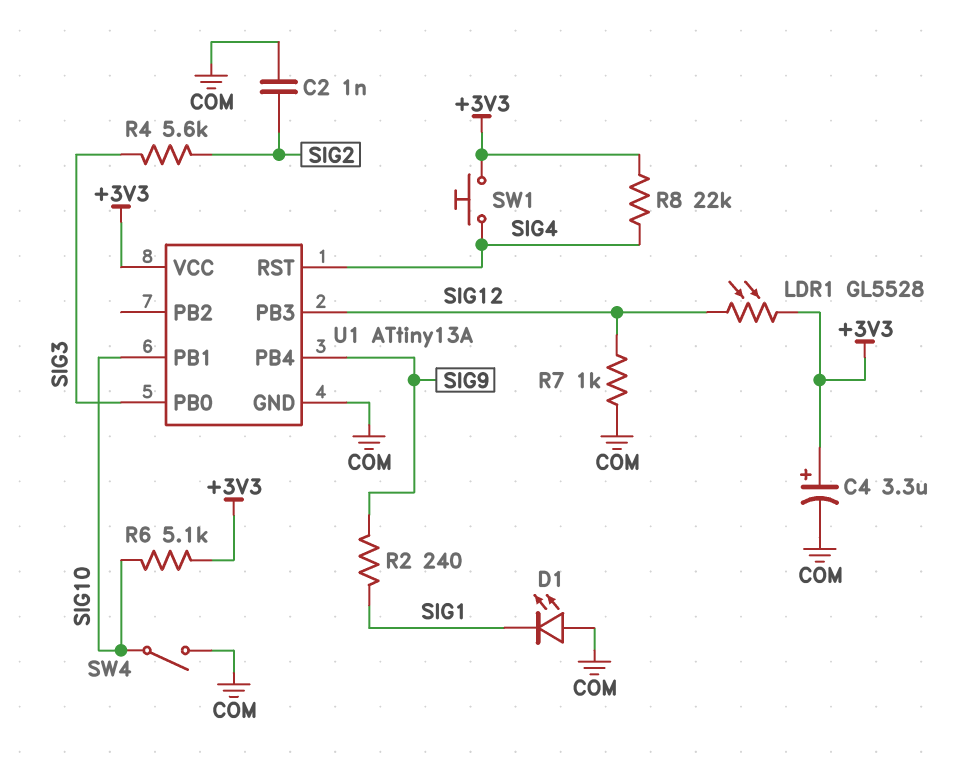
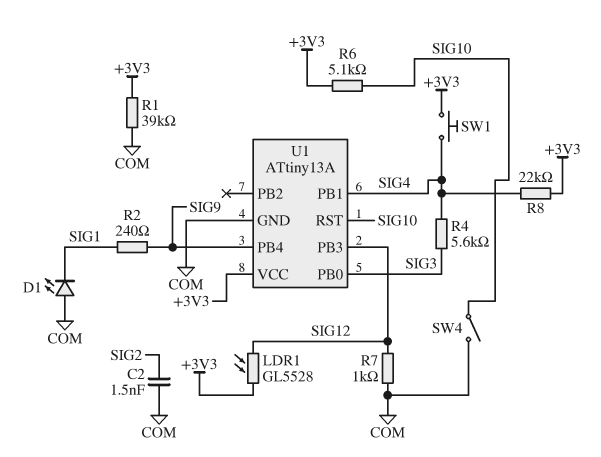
C2: 1nF (COM, SIG2) -> 1.5nF (COM, SIG2)
C4: 3.3uF (plus +3V3, minus COM) -> none
R1: none -> 39k (+3V3, COM)
R4: 5.6k (SIG2, SIG3) -> 5.6k (SIG3, SIG4)
U1 pin PB1: SIG10 -> SIG4
U1 pin RST: SIG4 -> SIG10

